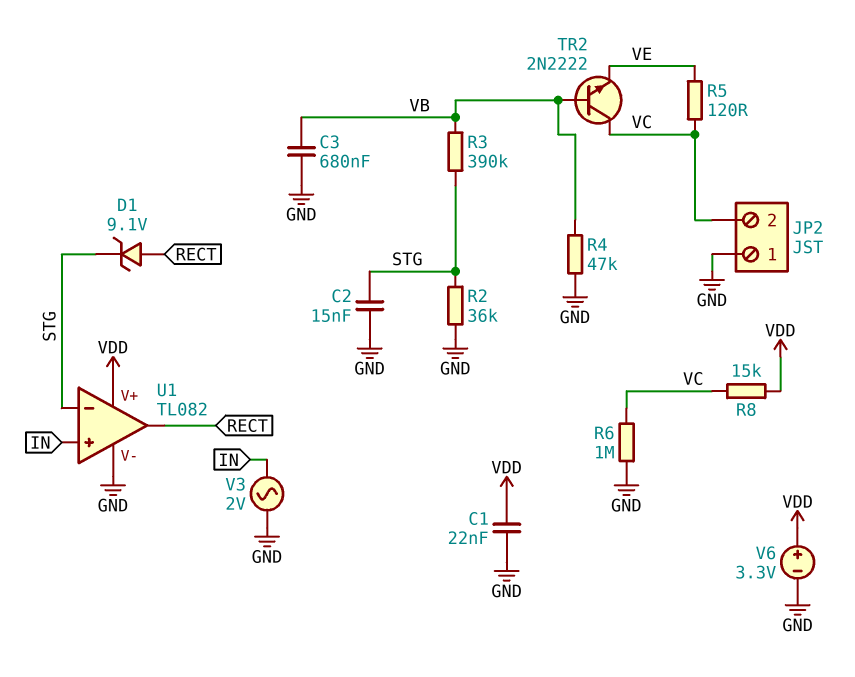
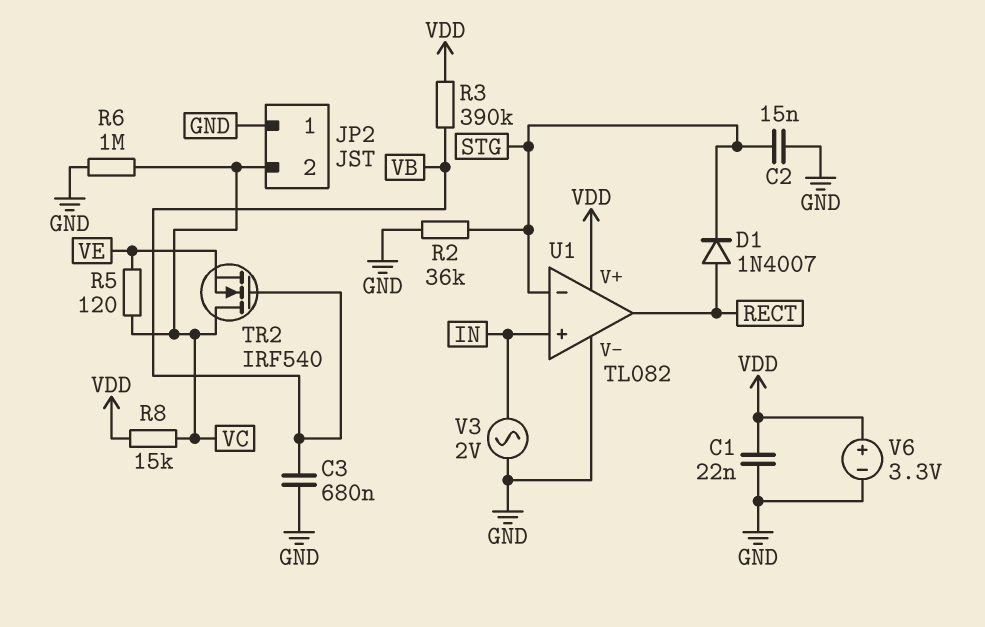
D1: zener 9.1V (A RECT, K STG) -> diode 1N4007 (A RECT, K STG)
R3: 390k (STG, VB) -> 390k (VB, VDD)
R4: 47k (GND, VB) -> none
TR2: NPN 2N2222 (B VB, C VC, E VE) -> NMOS IRF540 (G VB, D VC, S VE)

